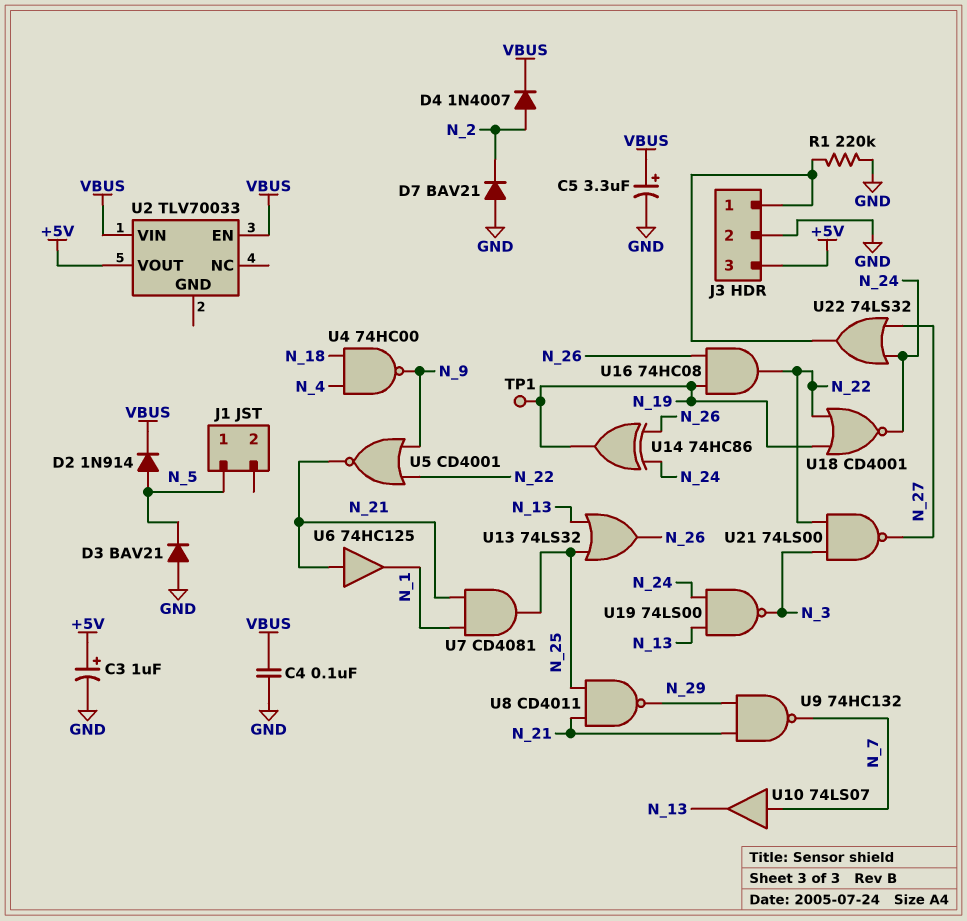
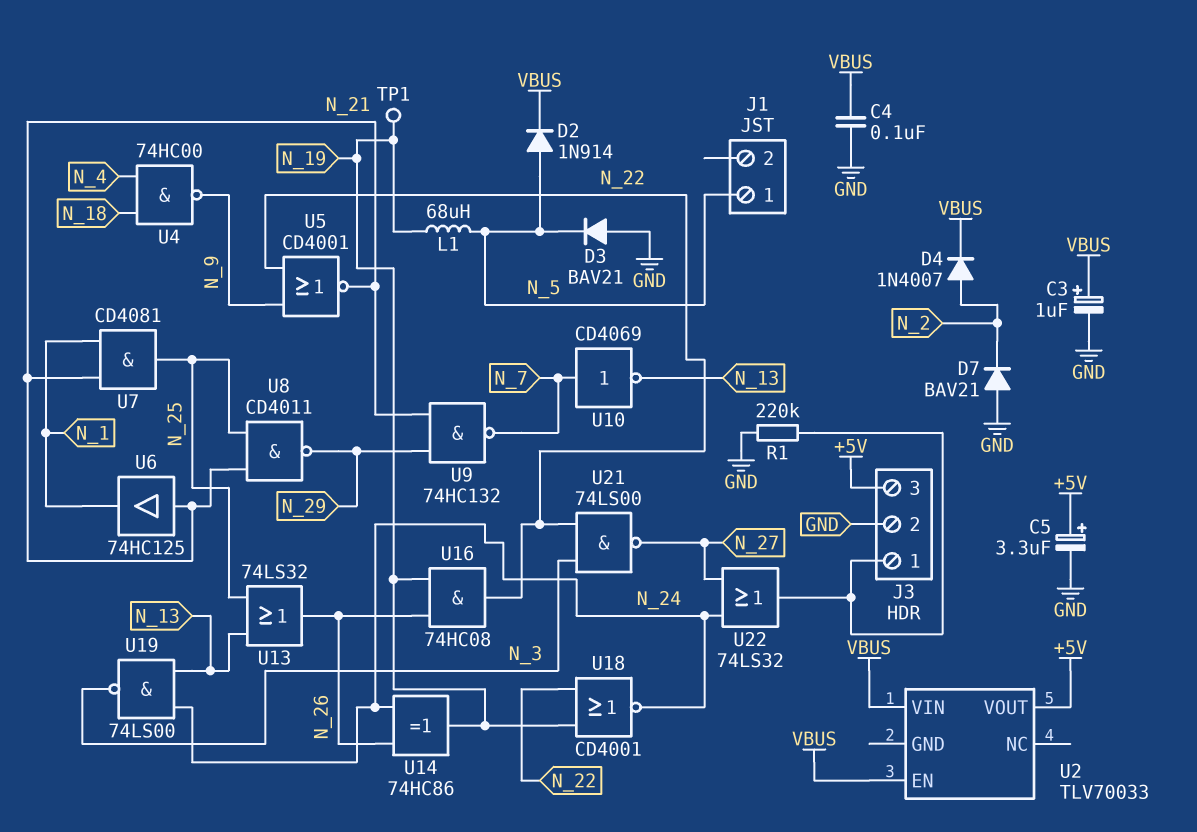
C3: 1uF (plus +5V, minus GND) -> 1uF (plus VBUS, minus GND)
C5: 3.3uF (plus VBUS, minus GND) -> 3.3uF (plus +5V, minus GND)
L1: none -> 68uH (N_5, N_19)
U10: buffer 74LS07 (in N_7, out N_13) -> NOT CD4069 (in N_7, out N_13)

